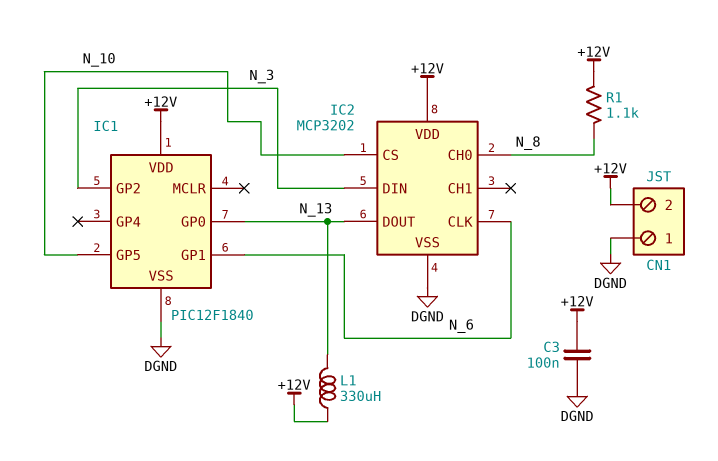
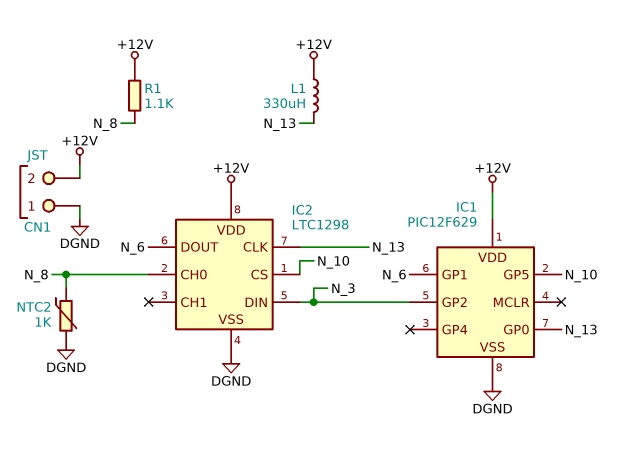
C3: 100nF (+12V, DGND) -> none
IC1: PIC12F1840 -> PIC12F629
IC2: MCP3202 -> LTC1298
IC2 pin CLK: N_6 -> N_13
IC2 pin DOUT: N_13 -> N_6
NTC2: none -> 1k (DGND, N_8)

